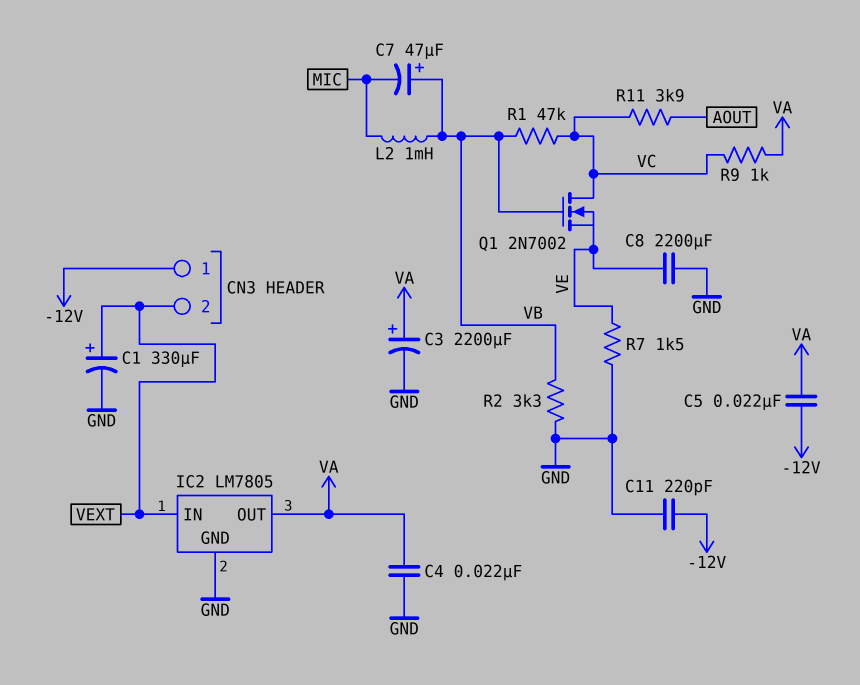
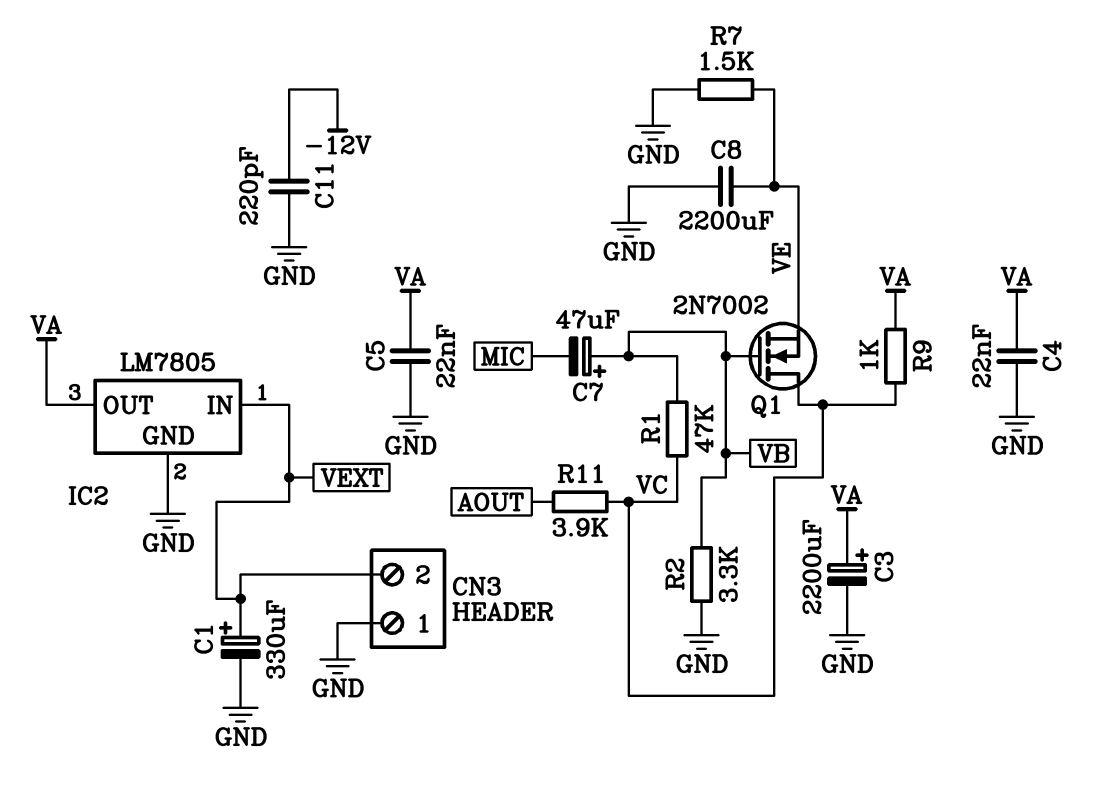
C5: 22nF (-12V, VA) -> 22nF (GND, VA)
CN3 pin 1: -12V -> GND
L2: 1mH (MIC, VB) -> none

